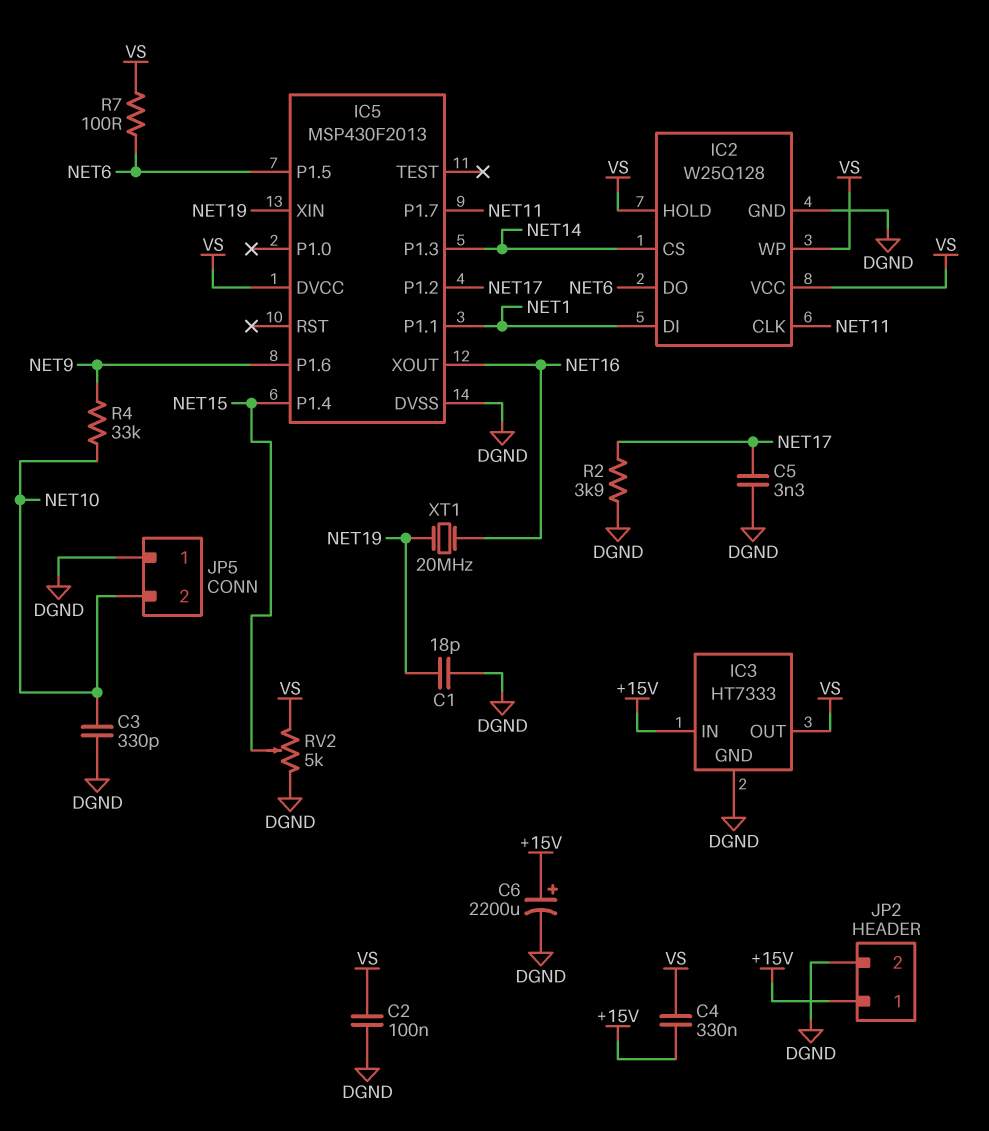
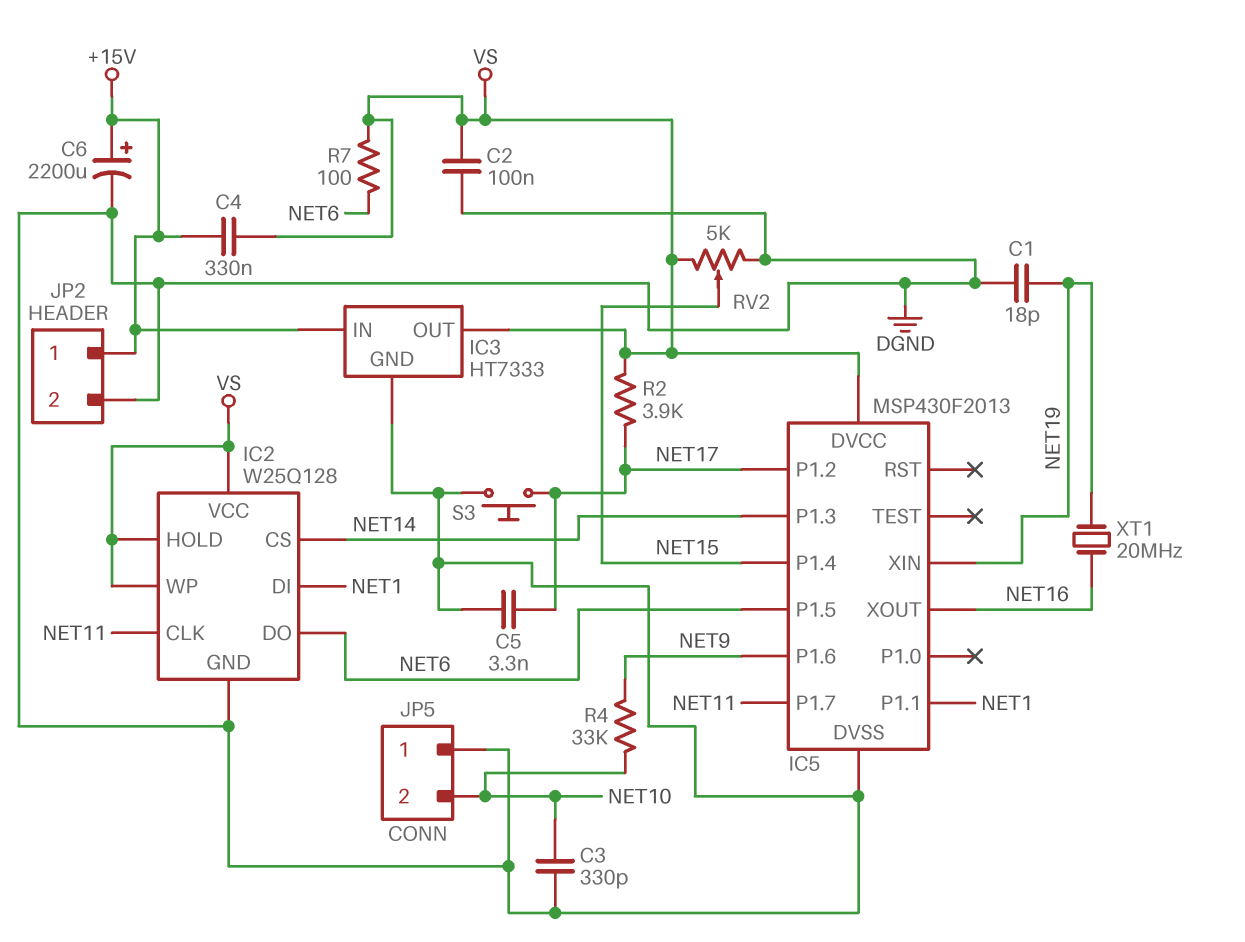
R2: 3.9k (DGND, NET17) -> 3.9k (NET17, VS)
S3: none -> button (DGND, NET17)

